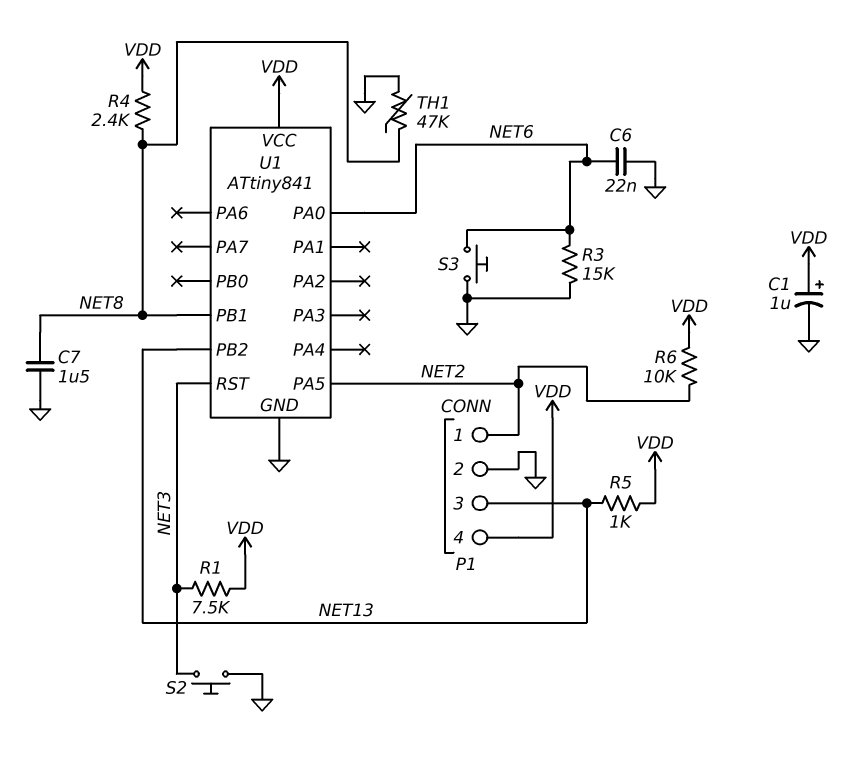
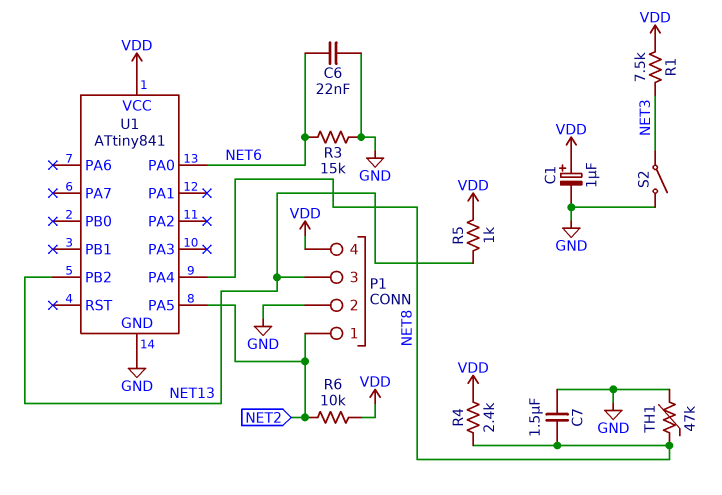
S2: button (GND, NET3) -> switch (GND, NET3)
S3: button (GND, NET6) -> none
U1 pin PA4: none -> NET8
U1 pin PB1: NET8 -> none
U1 pin RST: NET3 -> none

